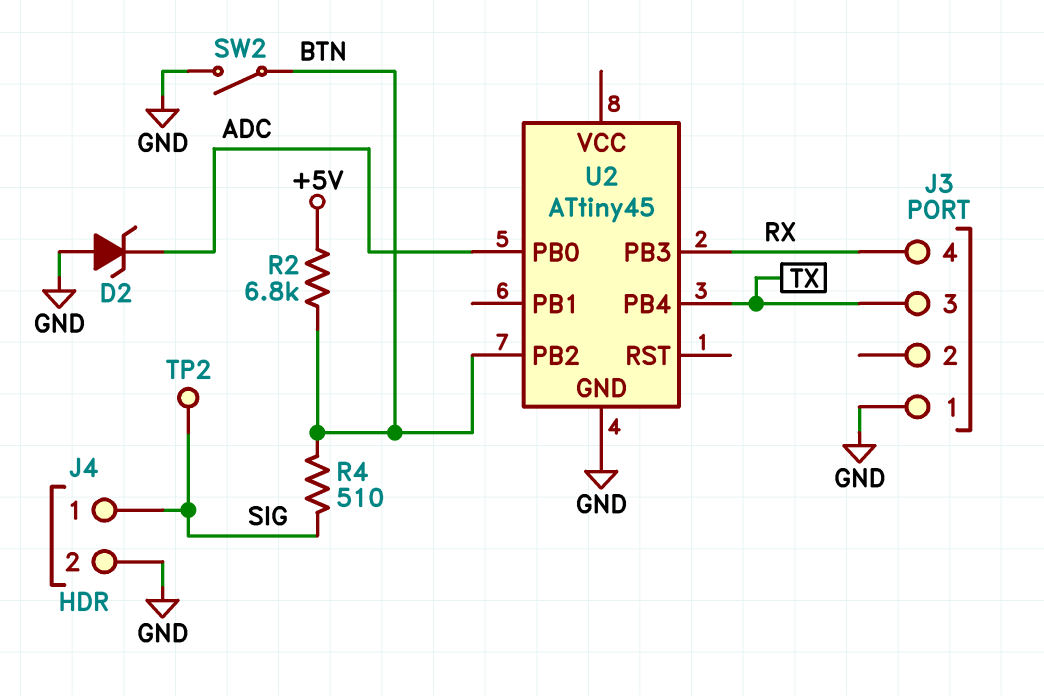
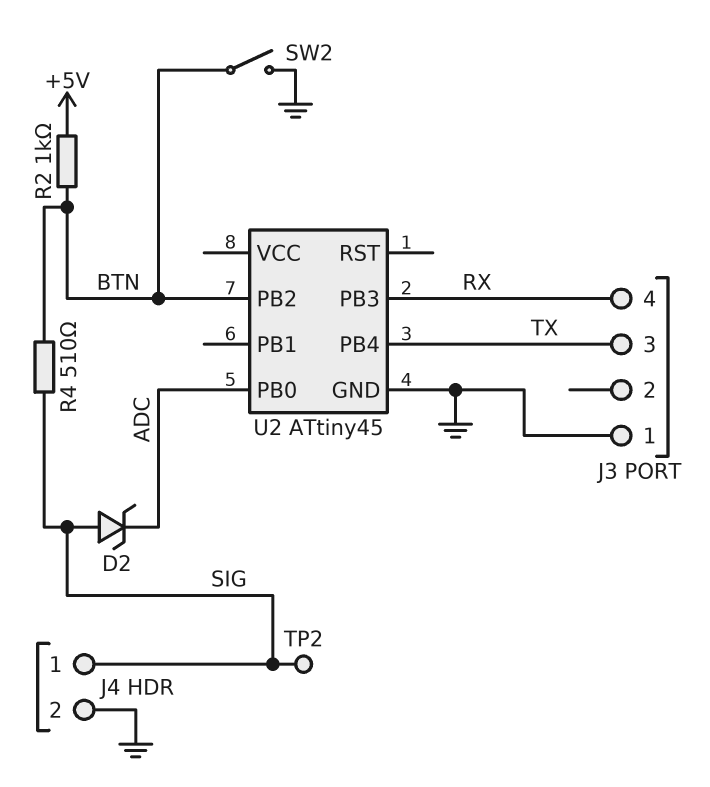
D2: zener (A GND, K ADC) -> zener (A SIG, K ADC)
R2: 6.8k (+5V, BTN) -> 1k (+5V, BTN)

